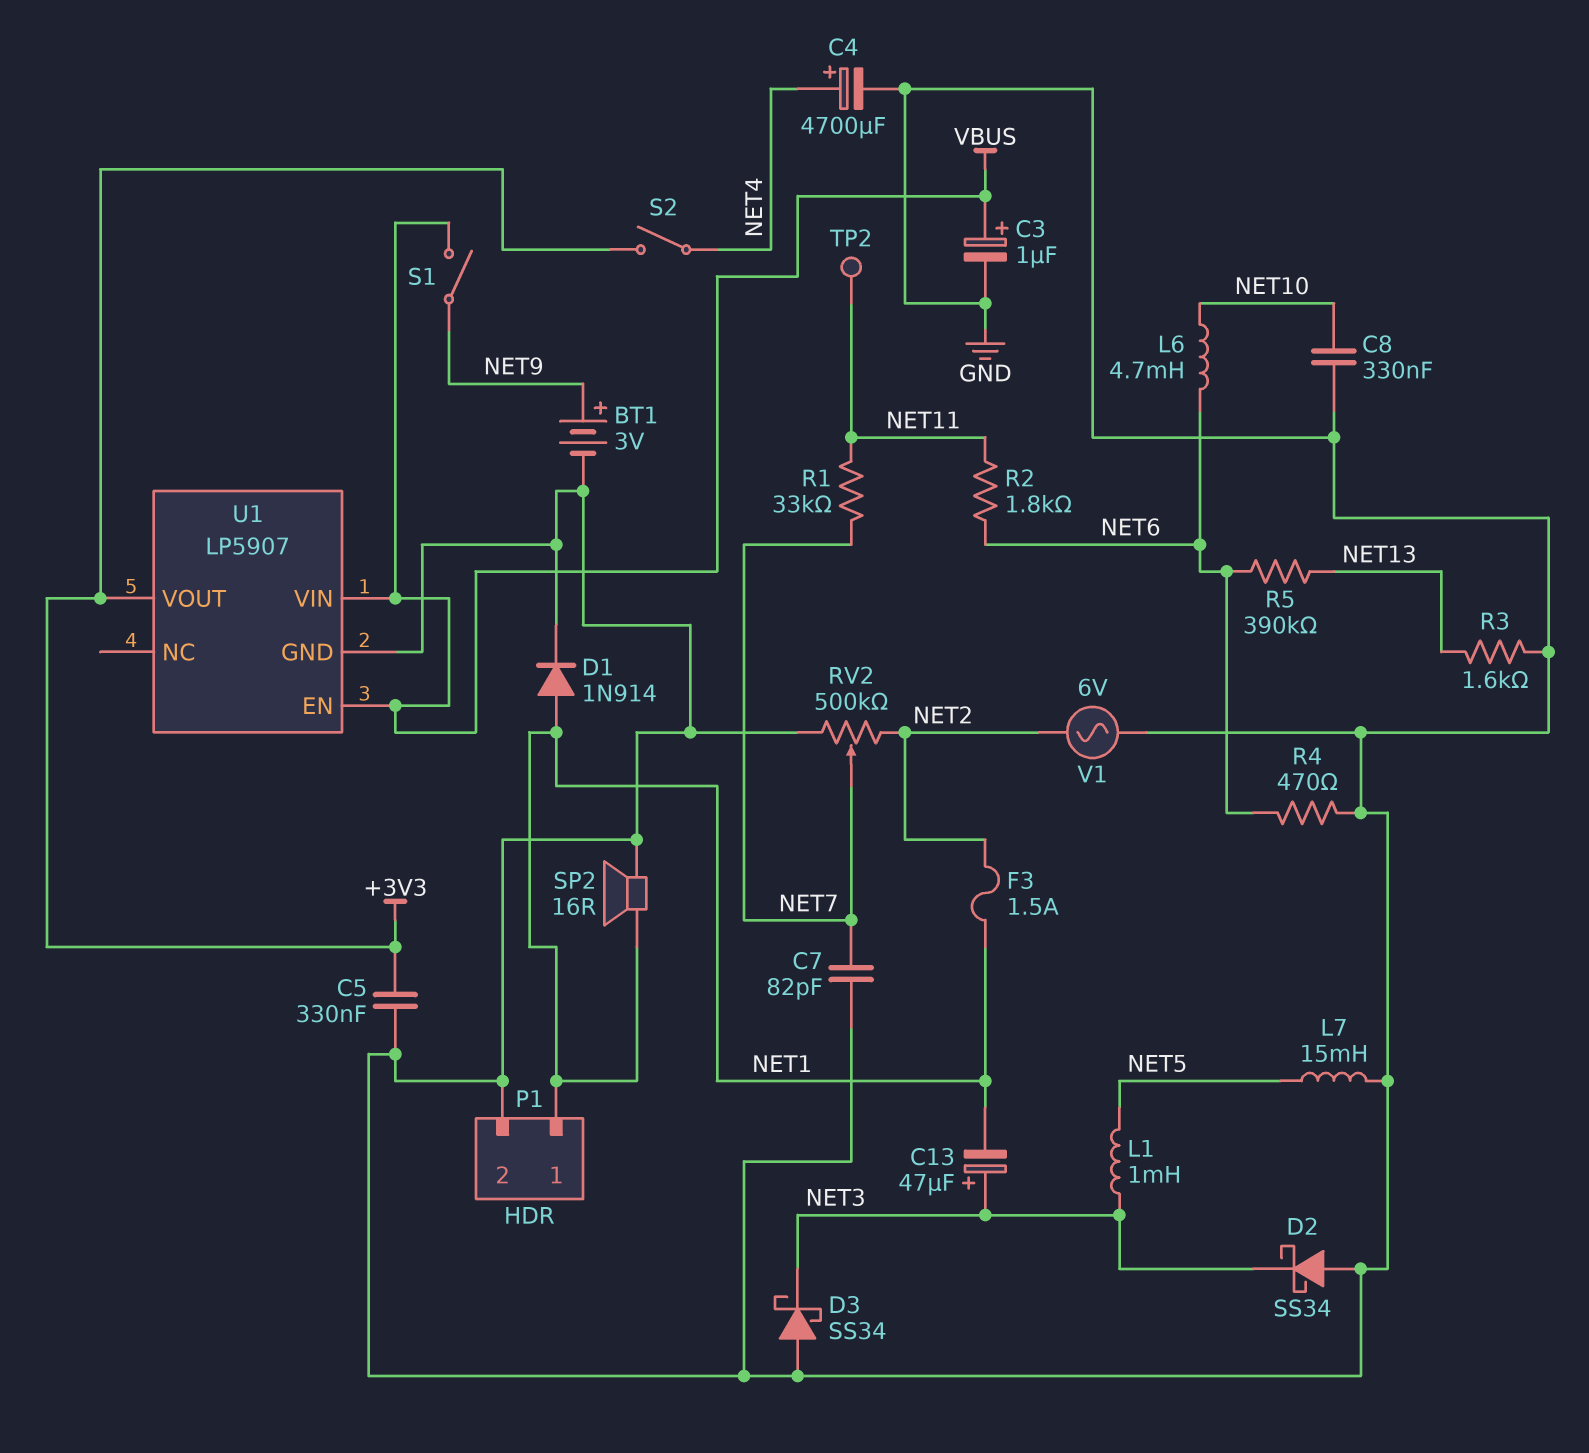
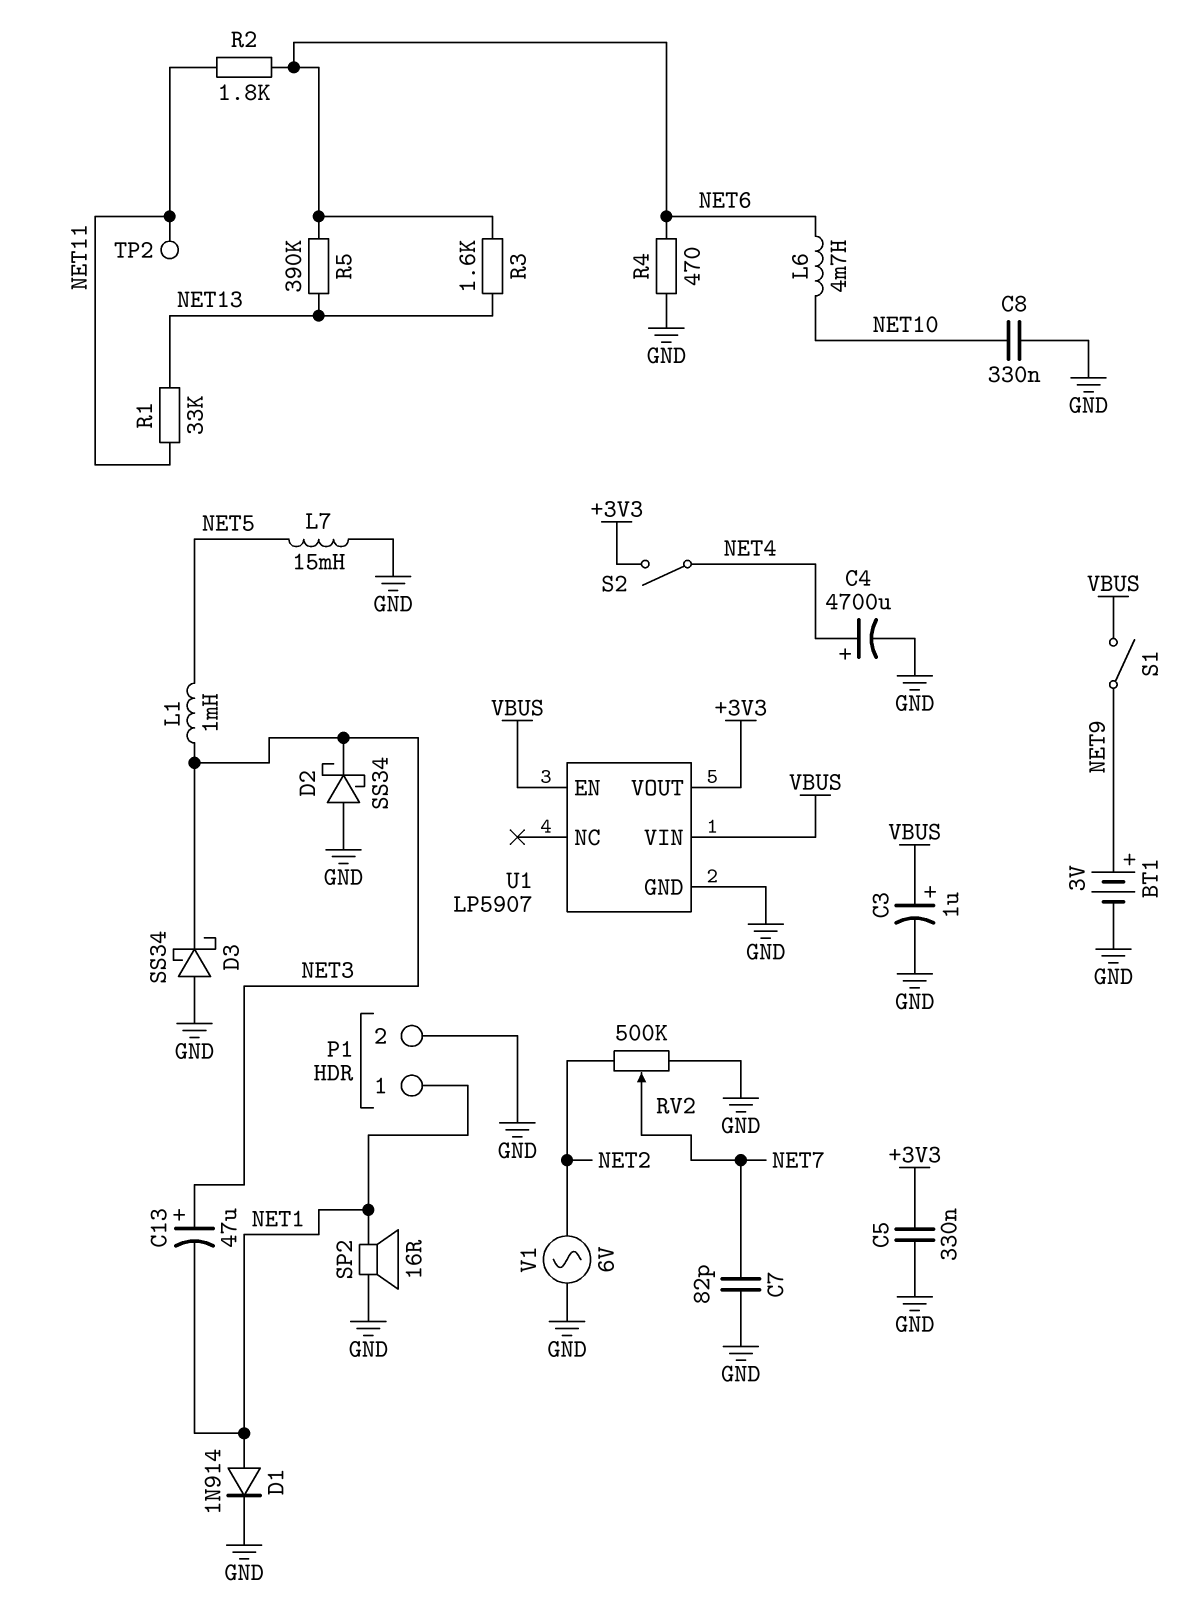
F3: 1.5A (NET1, NET2) -> none
R1: 33k (NET7, NET11) -> 33k (NET11, NET13)
R3: 1.6k (GND, NET13) -> 1.6k (NET6, NET13)

